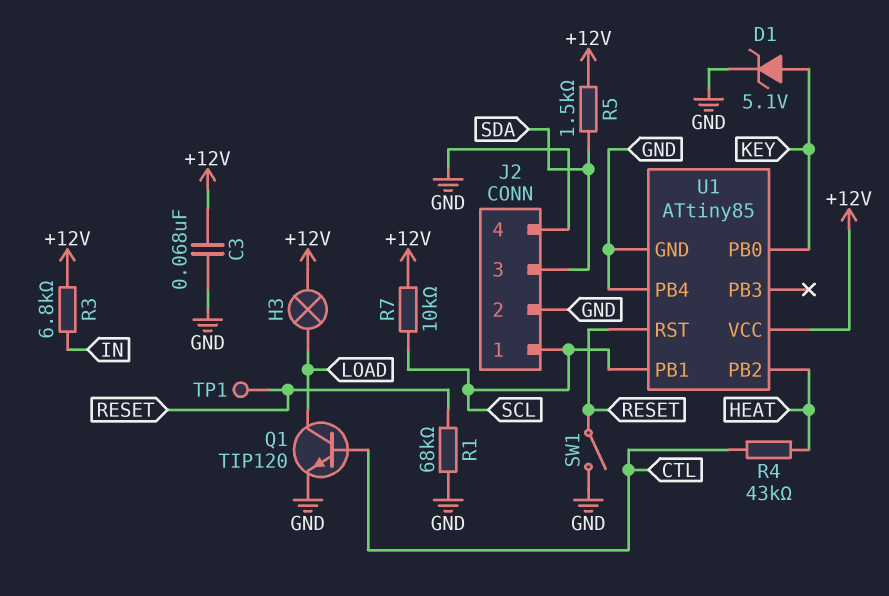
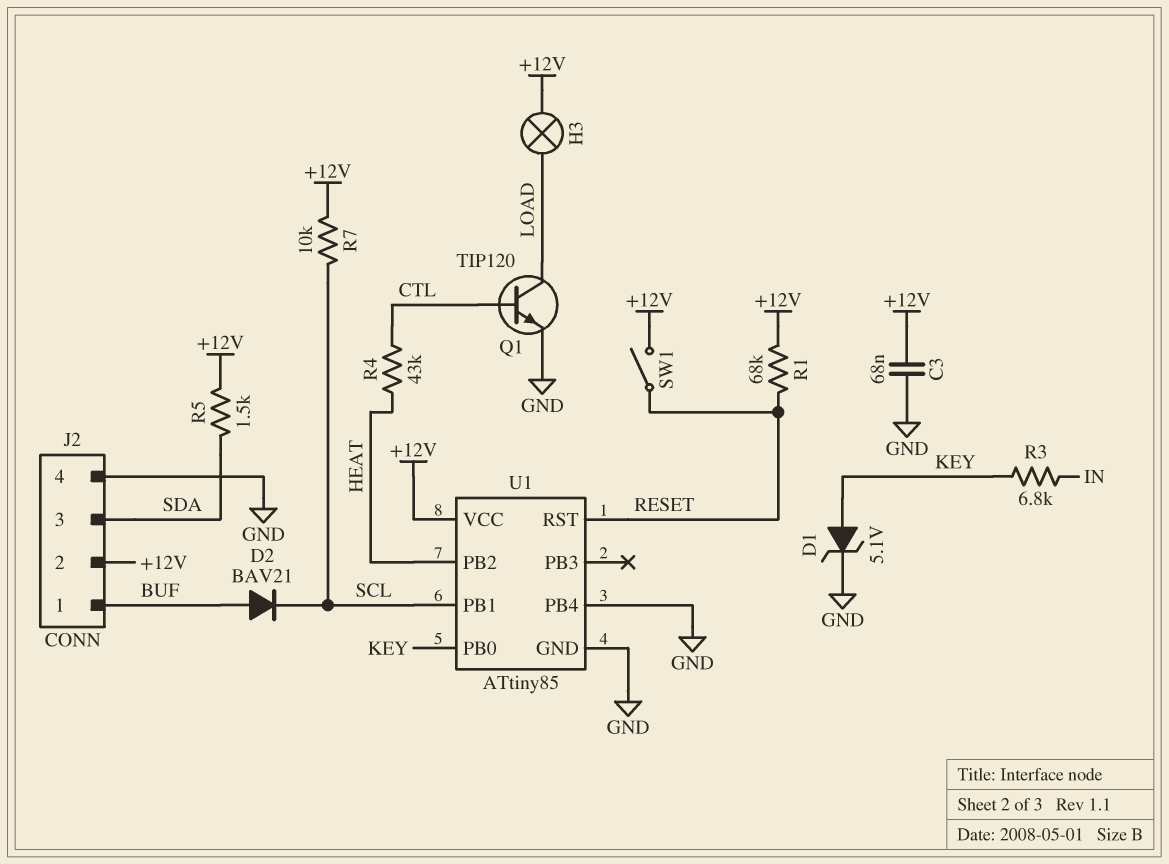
D2: none -> diode BAV21 (A BUF, K SCL)
J2 pin 1: SCL -> BUF
J2 pin 2: GND -> +12V
R1: 68k (GND, RESET) -> 68k (+12V, RESET)
R3: 6.8k (+12V, IN) -> 6.8k (IN, KEY)
SW1: switch (GND, RESET) -> switch (+12V, RESET)
TP1: test point (RESET) -> none

